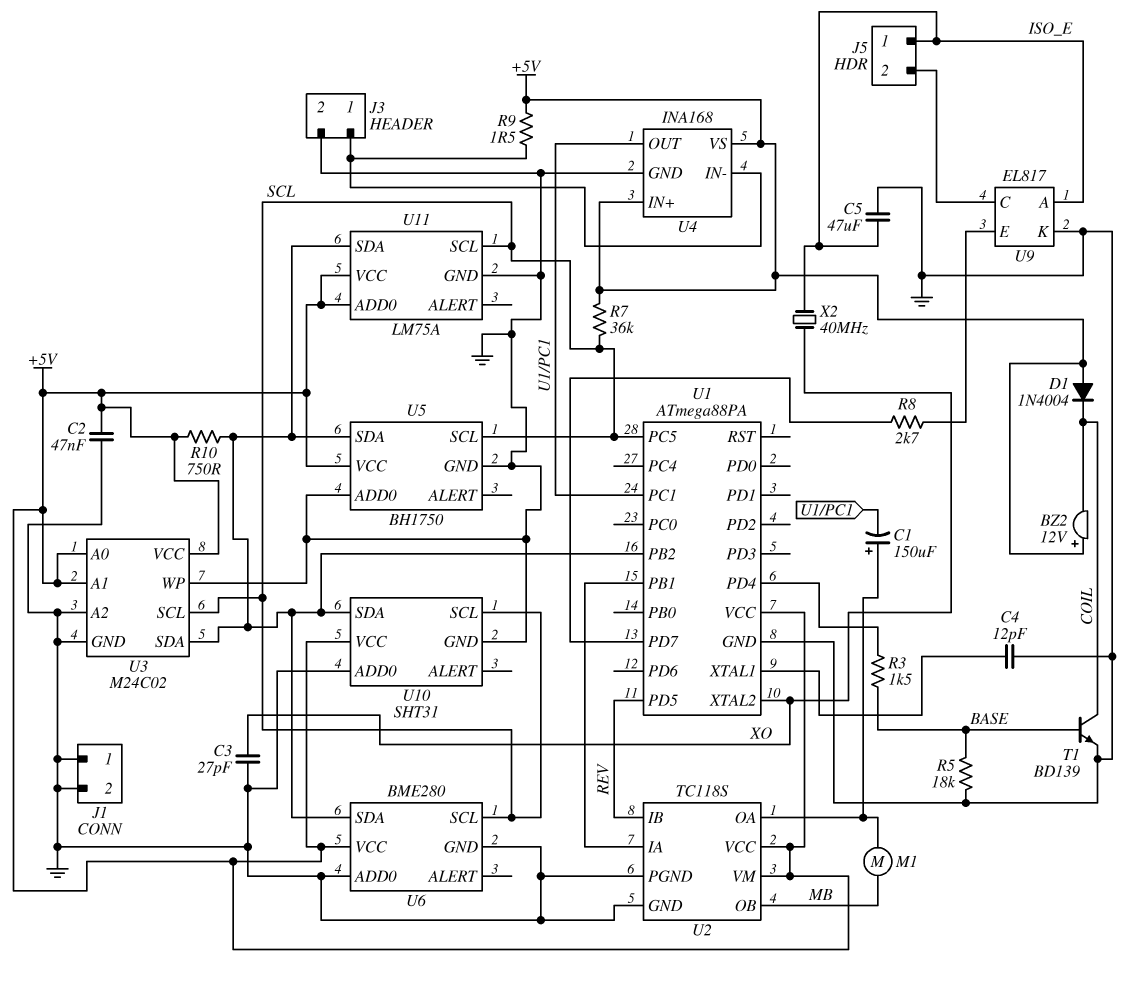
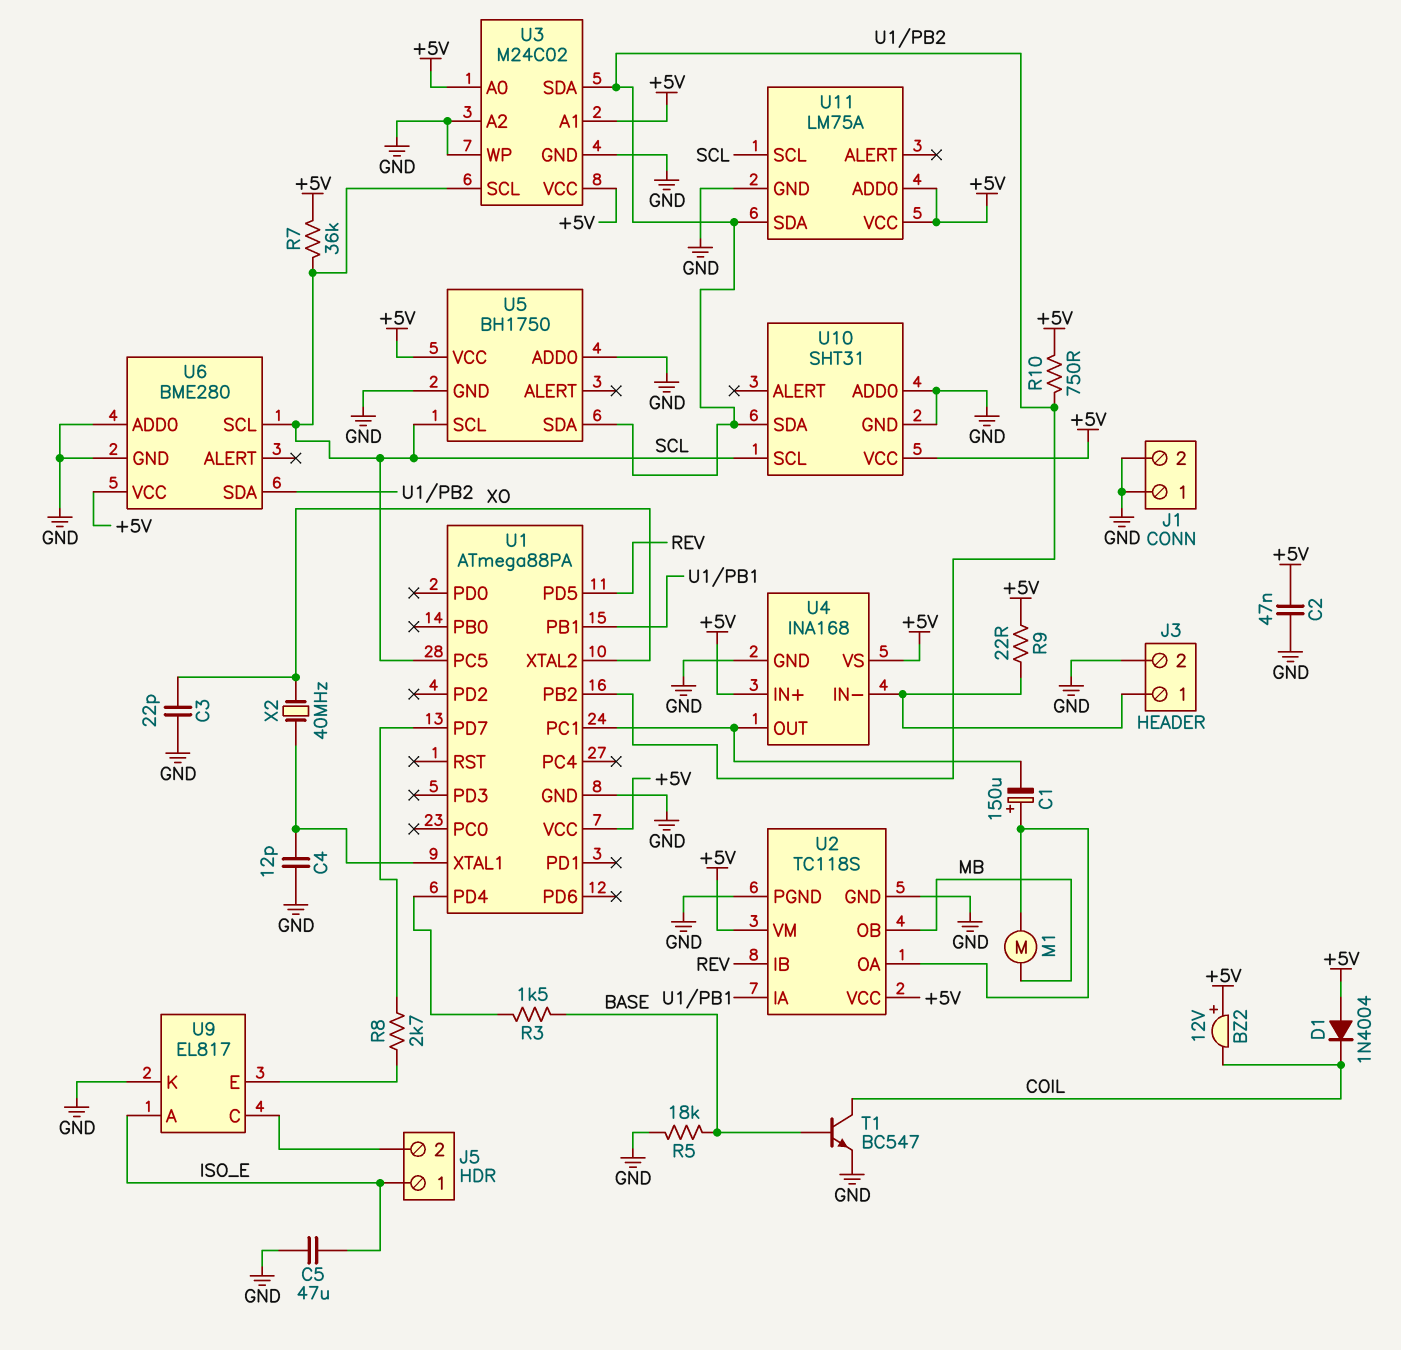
C3: 27pF (GND, XO) -> 22pF (GND, XO)
R9: 1.5 (+5V, J3/1) -> 22 (+5V, J3/1)
T1: NPN BD139 (B BASE, C COIL, E GND) -> NPN BC547 (B BASE, C COIL, E GND)
X2: 40MHz (ISO_E, XO) -> 40MHz (U1/XTAL1, XO)

